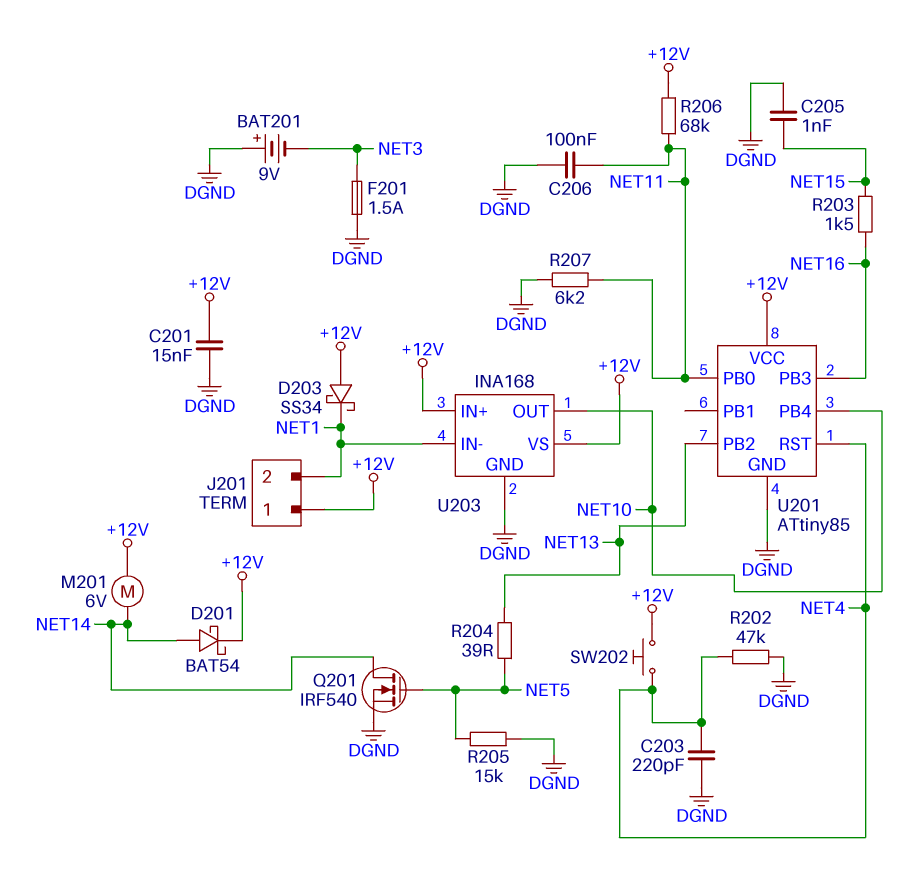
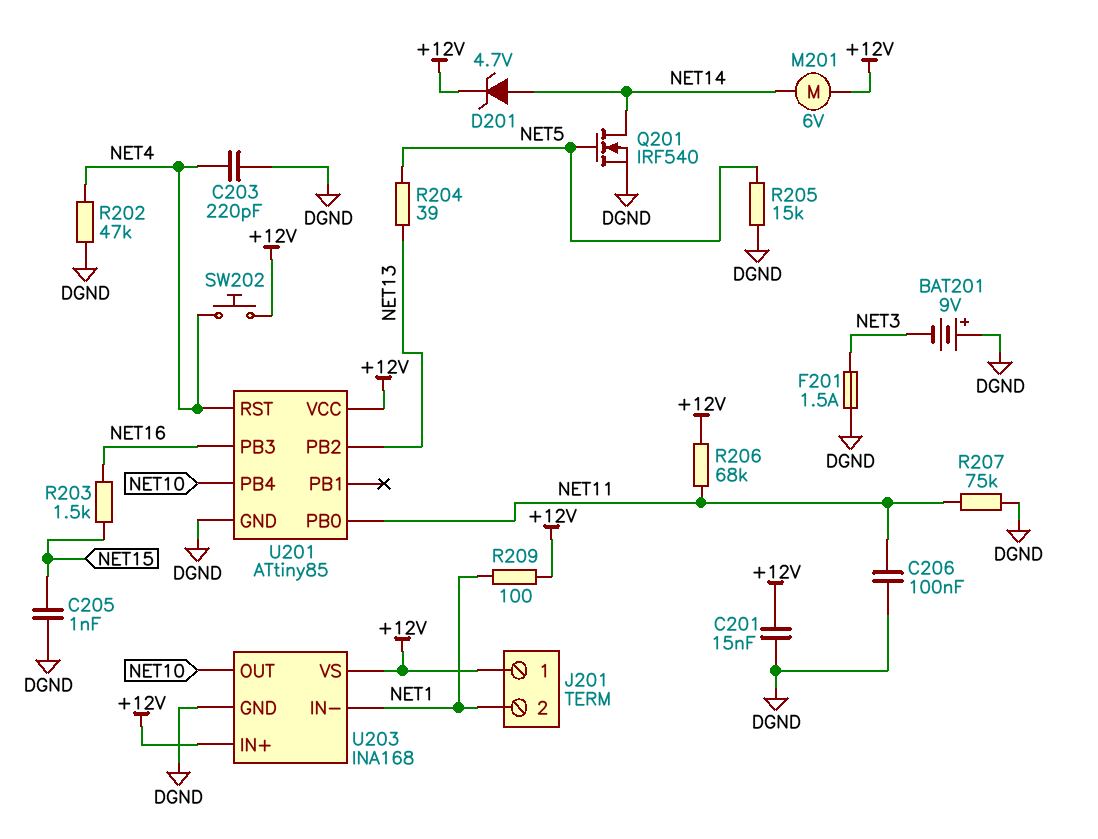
D201: schottky BAT54 (A NET14, K +12V) -> zener 4.7V (A NET14, K +12V)
D203: schottky SS34 (A +12V, K NET1) -> none
R207: 6.2k (DGND, NET11) -> 75k (DGND, NET11)
R209: none -> 100 (+12V, NET1)

